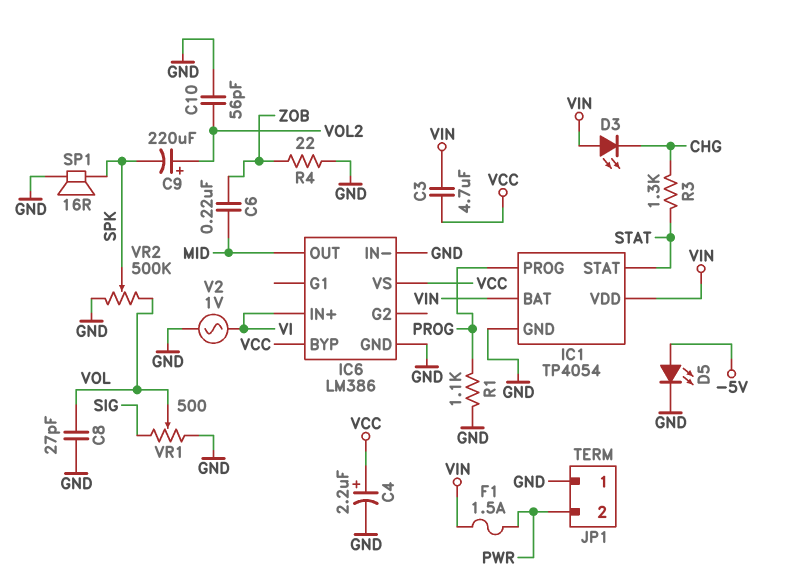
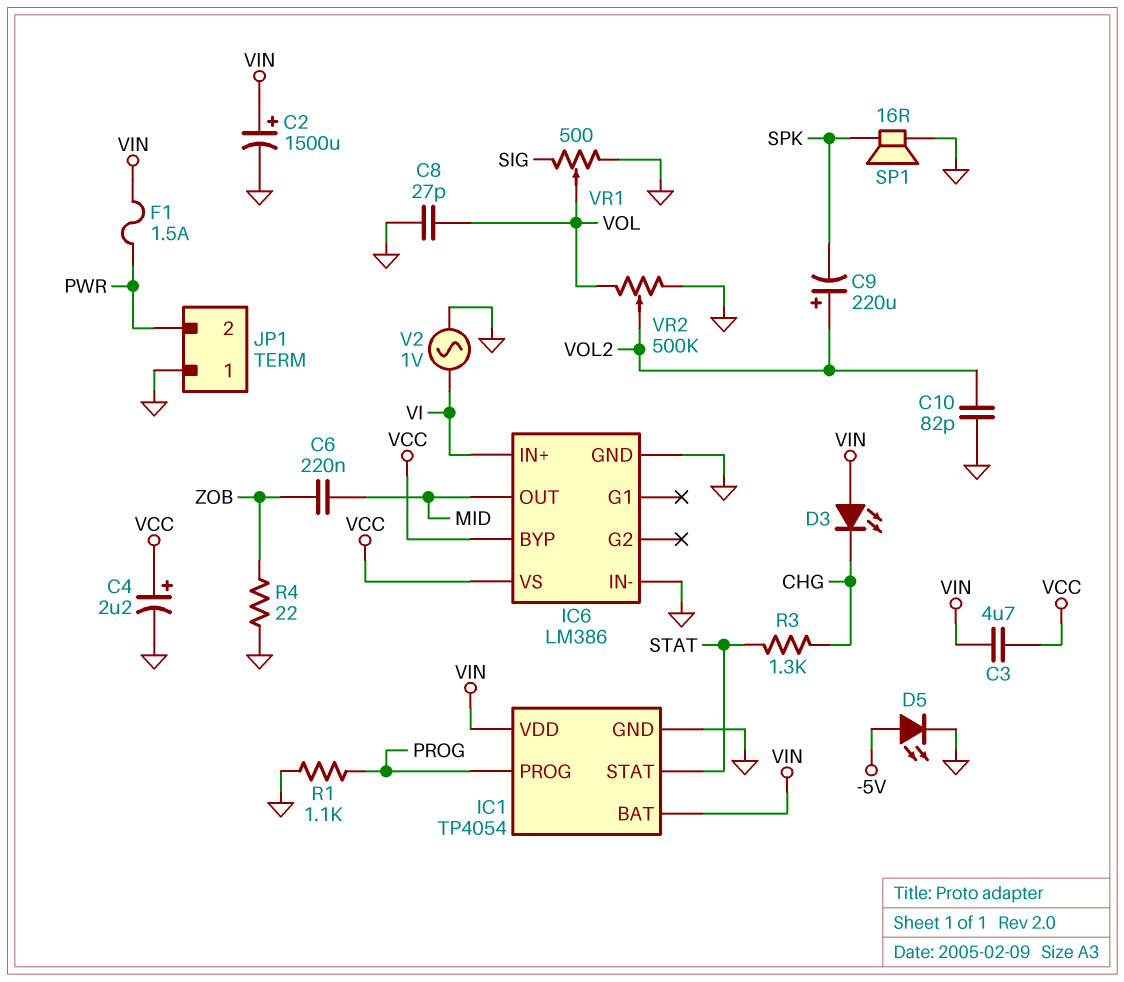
C2: none -> 1500uF (plus VIN, minus GND)
C10: 56pF (GND, VOL2) -> 82pF (GND, VOL2)
VR2: 500k (GND, VOL, wiper SPK) -> 500k (GND, VOL, wiper VOL2)

